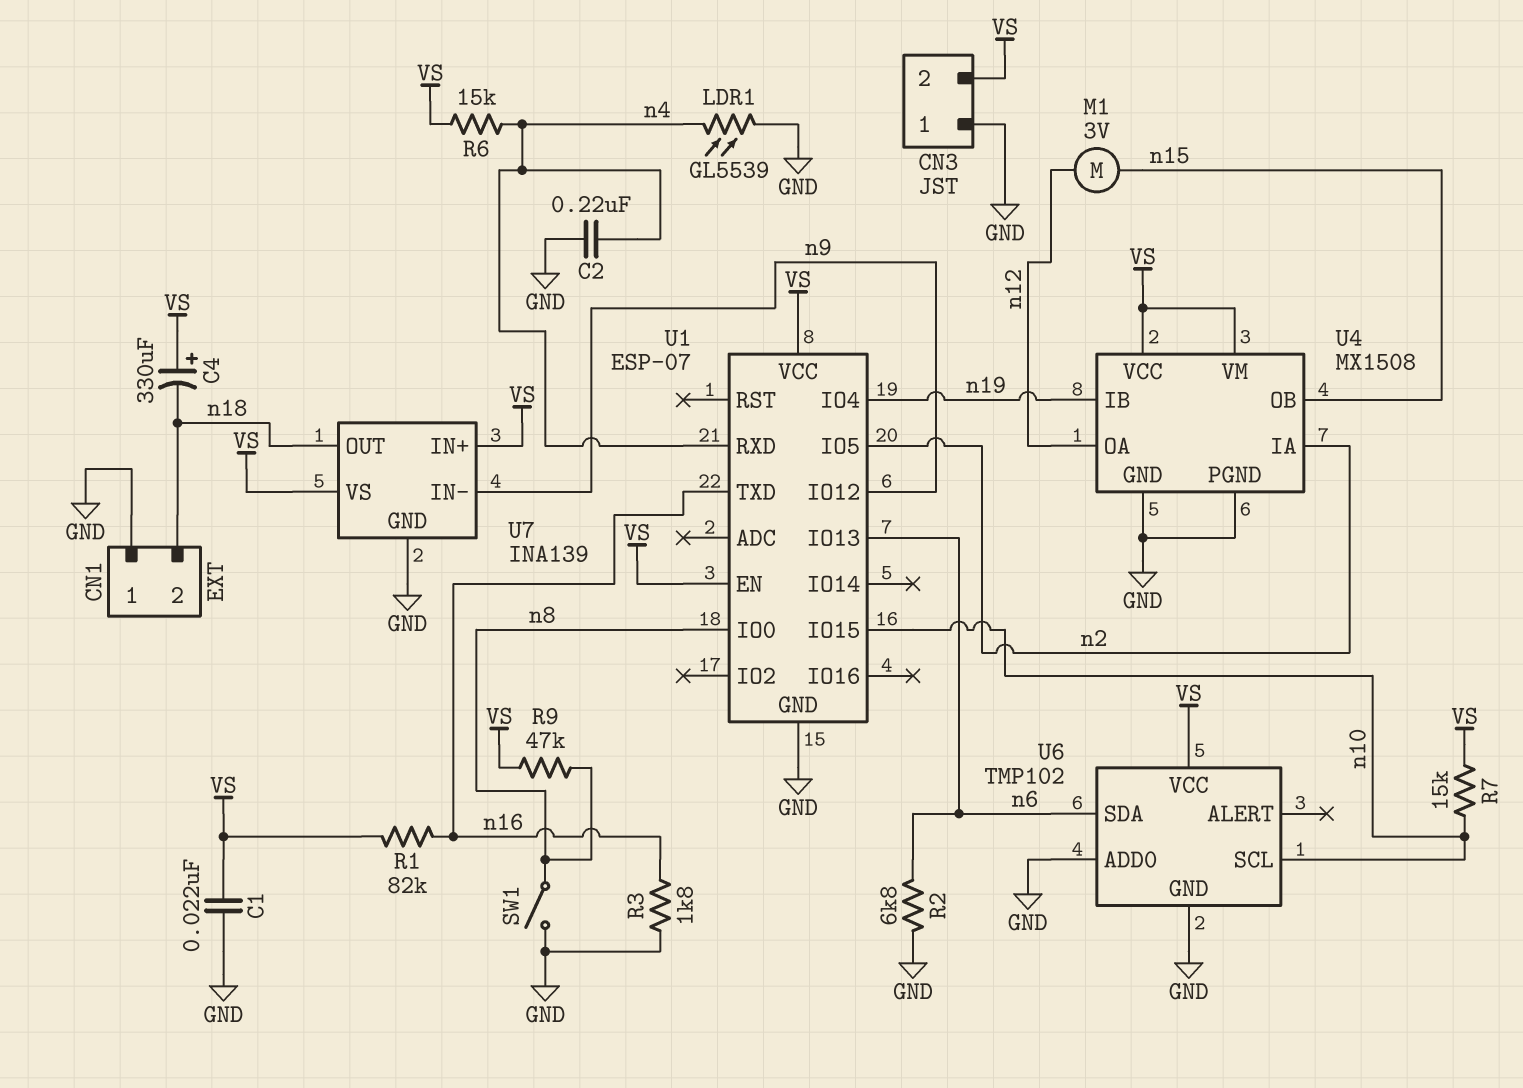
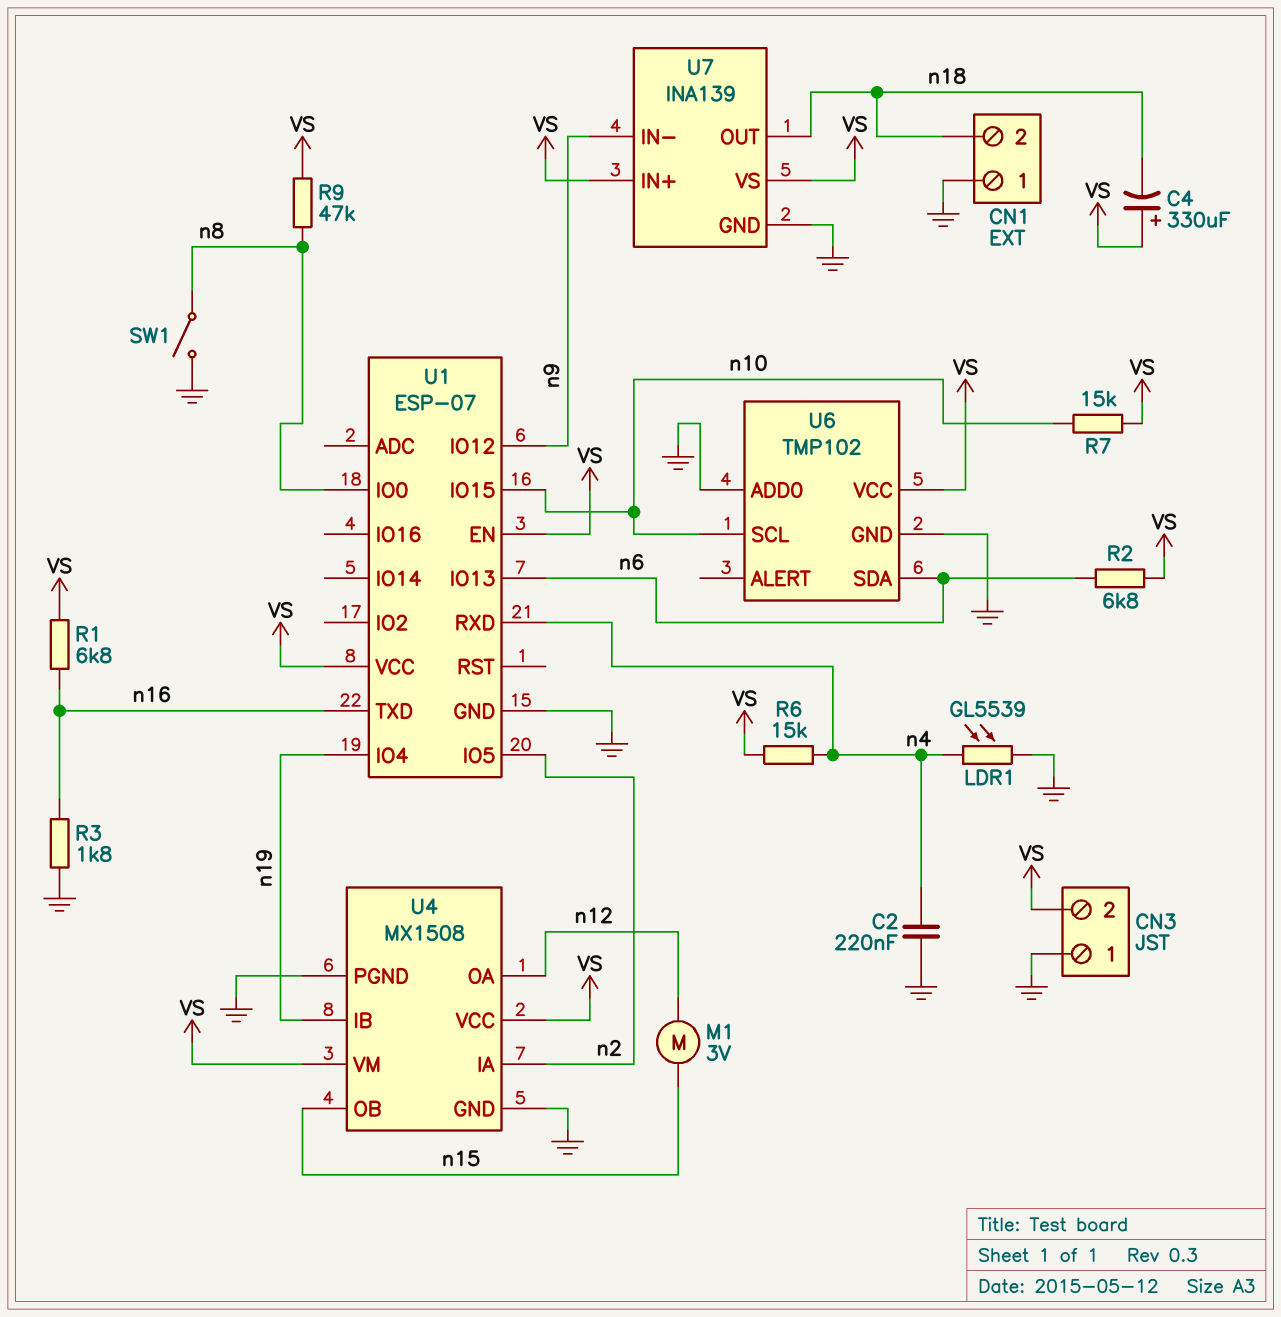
C1: 22nF (GND, VS) -> none
R1: 82k (VS, n16) -> 6.8k (VS, n16)
R2: 6.8k (GND, n6) -> 6.8k (VS, n6)

